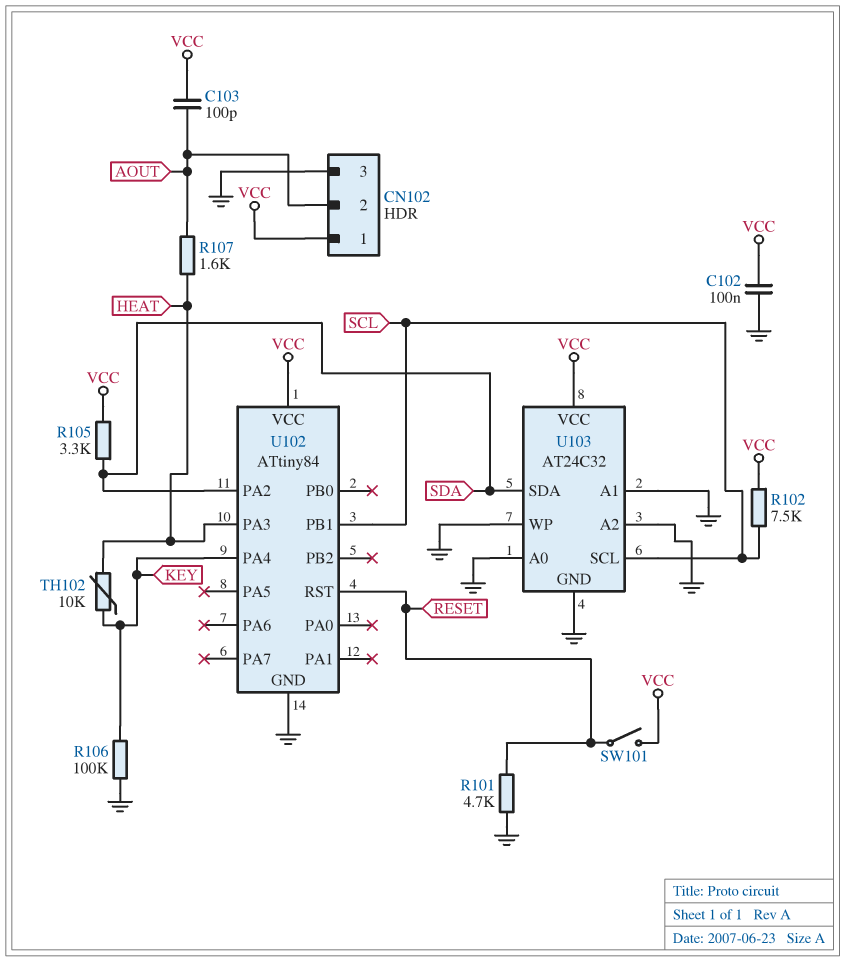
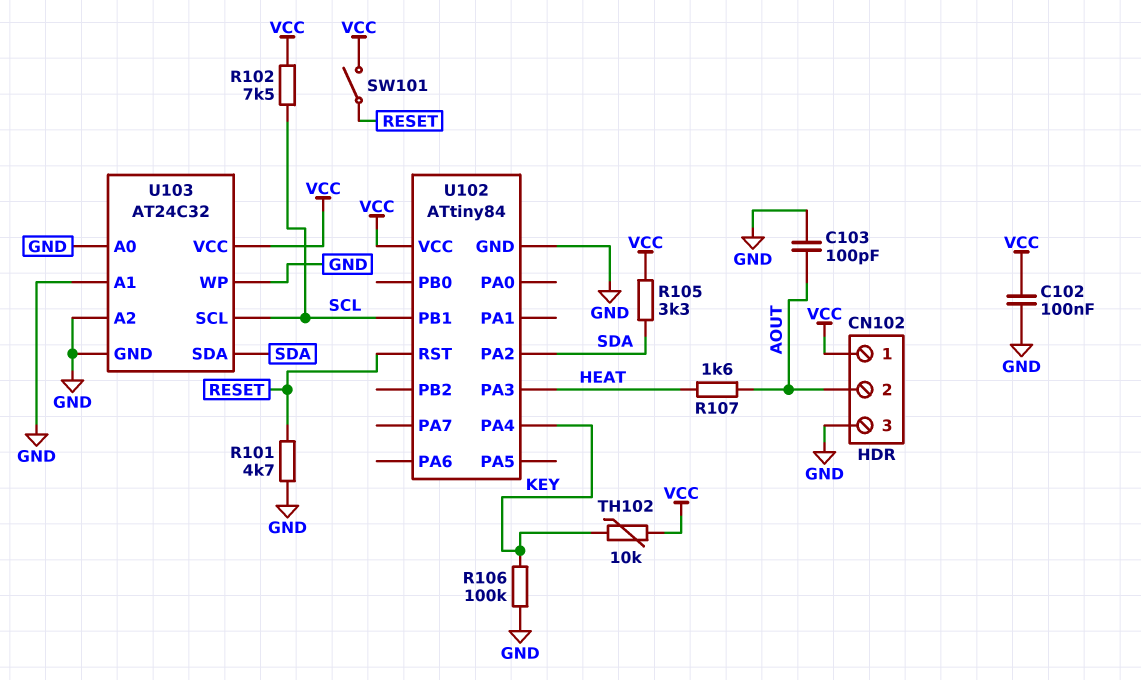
C103: 100pF (AOUT, VCC) -> 100pF (AOUT, GND)
TH102: 10k (HEAT, KEY) -> 10k (KEY, VCC)

